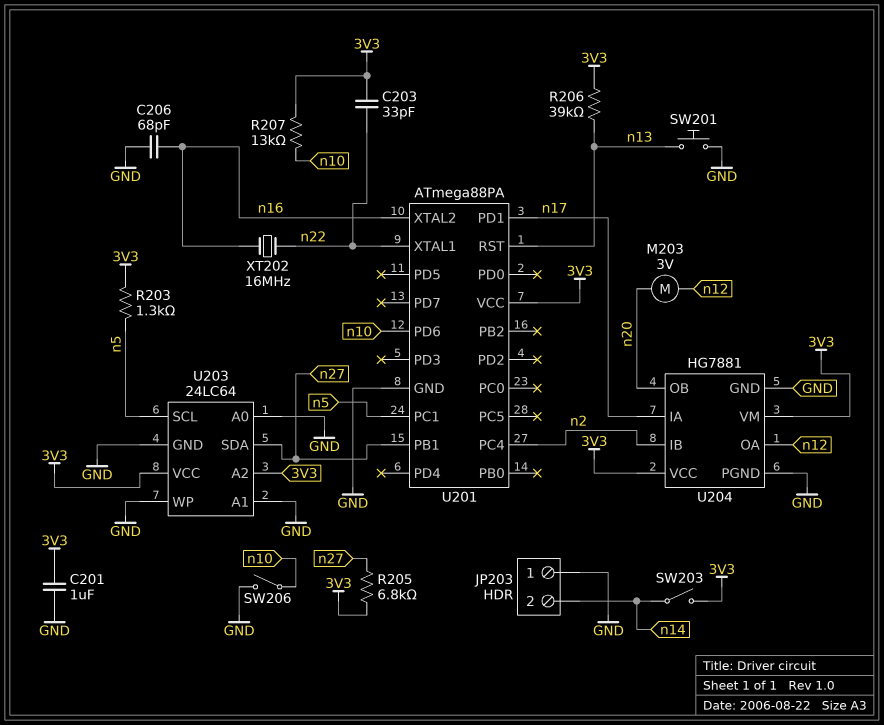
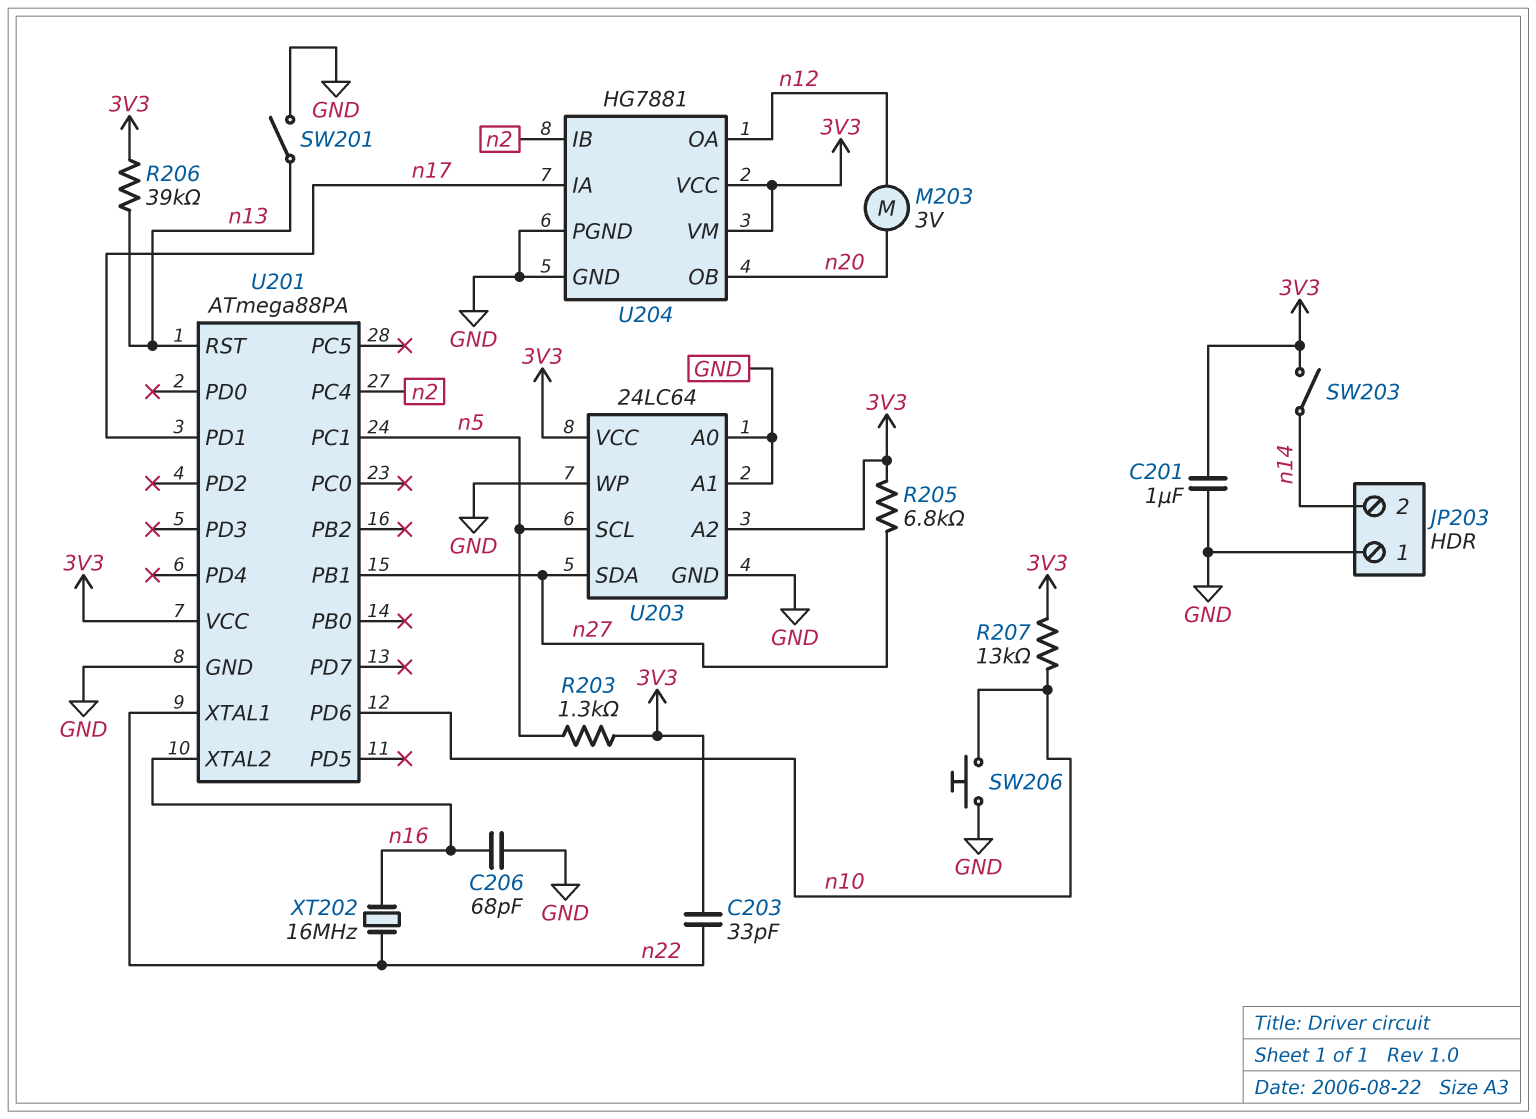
SW201: button (GND, n13) -> switch (GND, n13)
SW206: switch (GND, n10) -> button (GND, n10)

